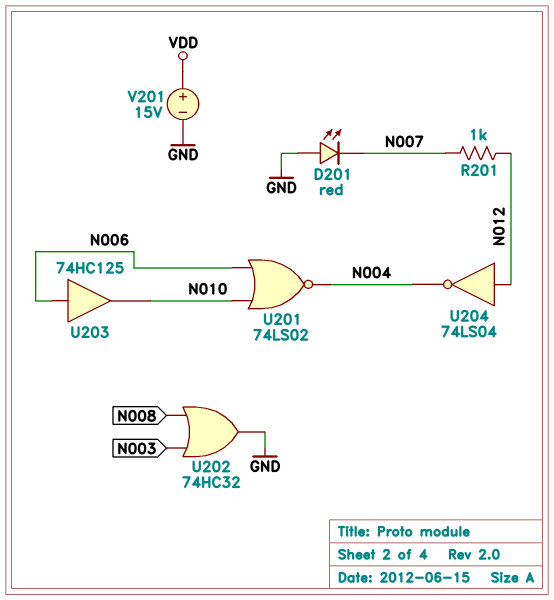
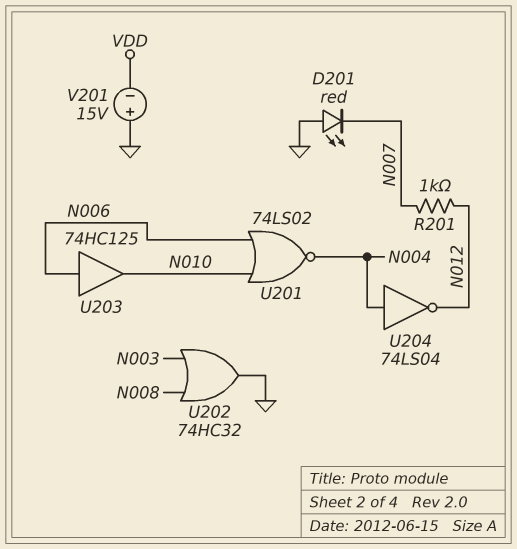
U204: NOT 74LS04 (in N012, out N004) -> NOT 74LS04 (in N004, out N012)
V201: 15V (plus VDD, minus GND) -> 15V (plus GND, minus VDD)

